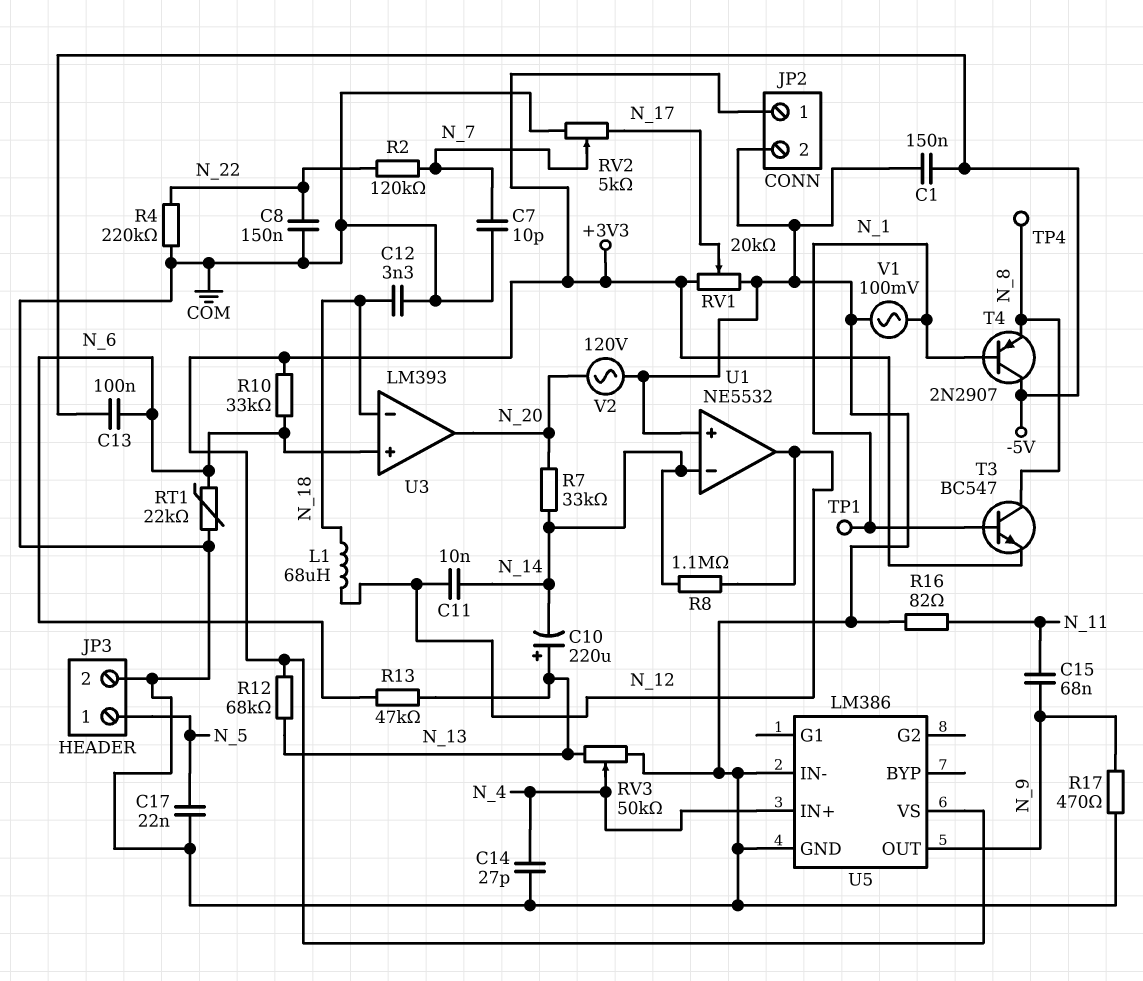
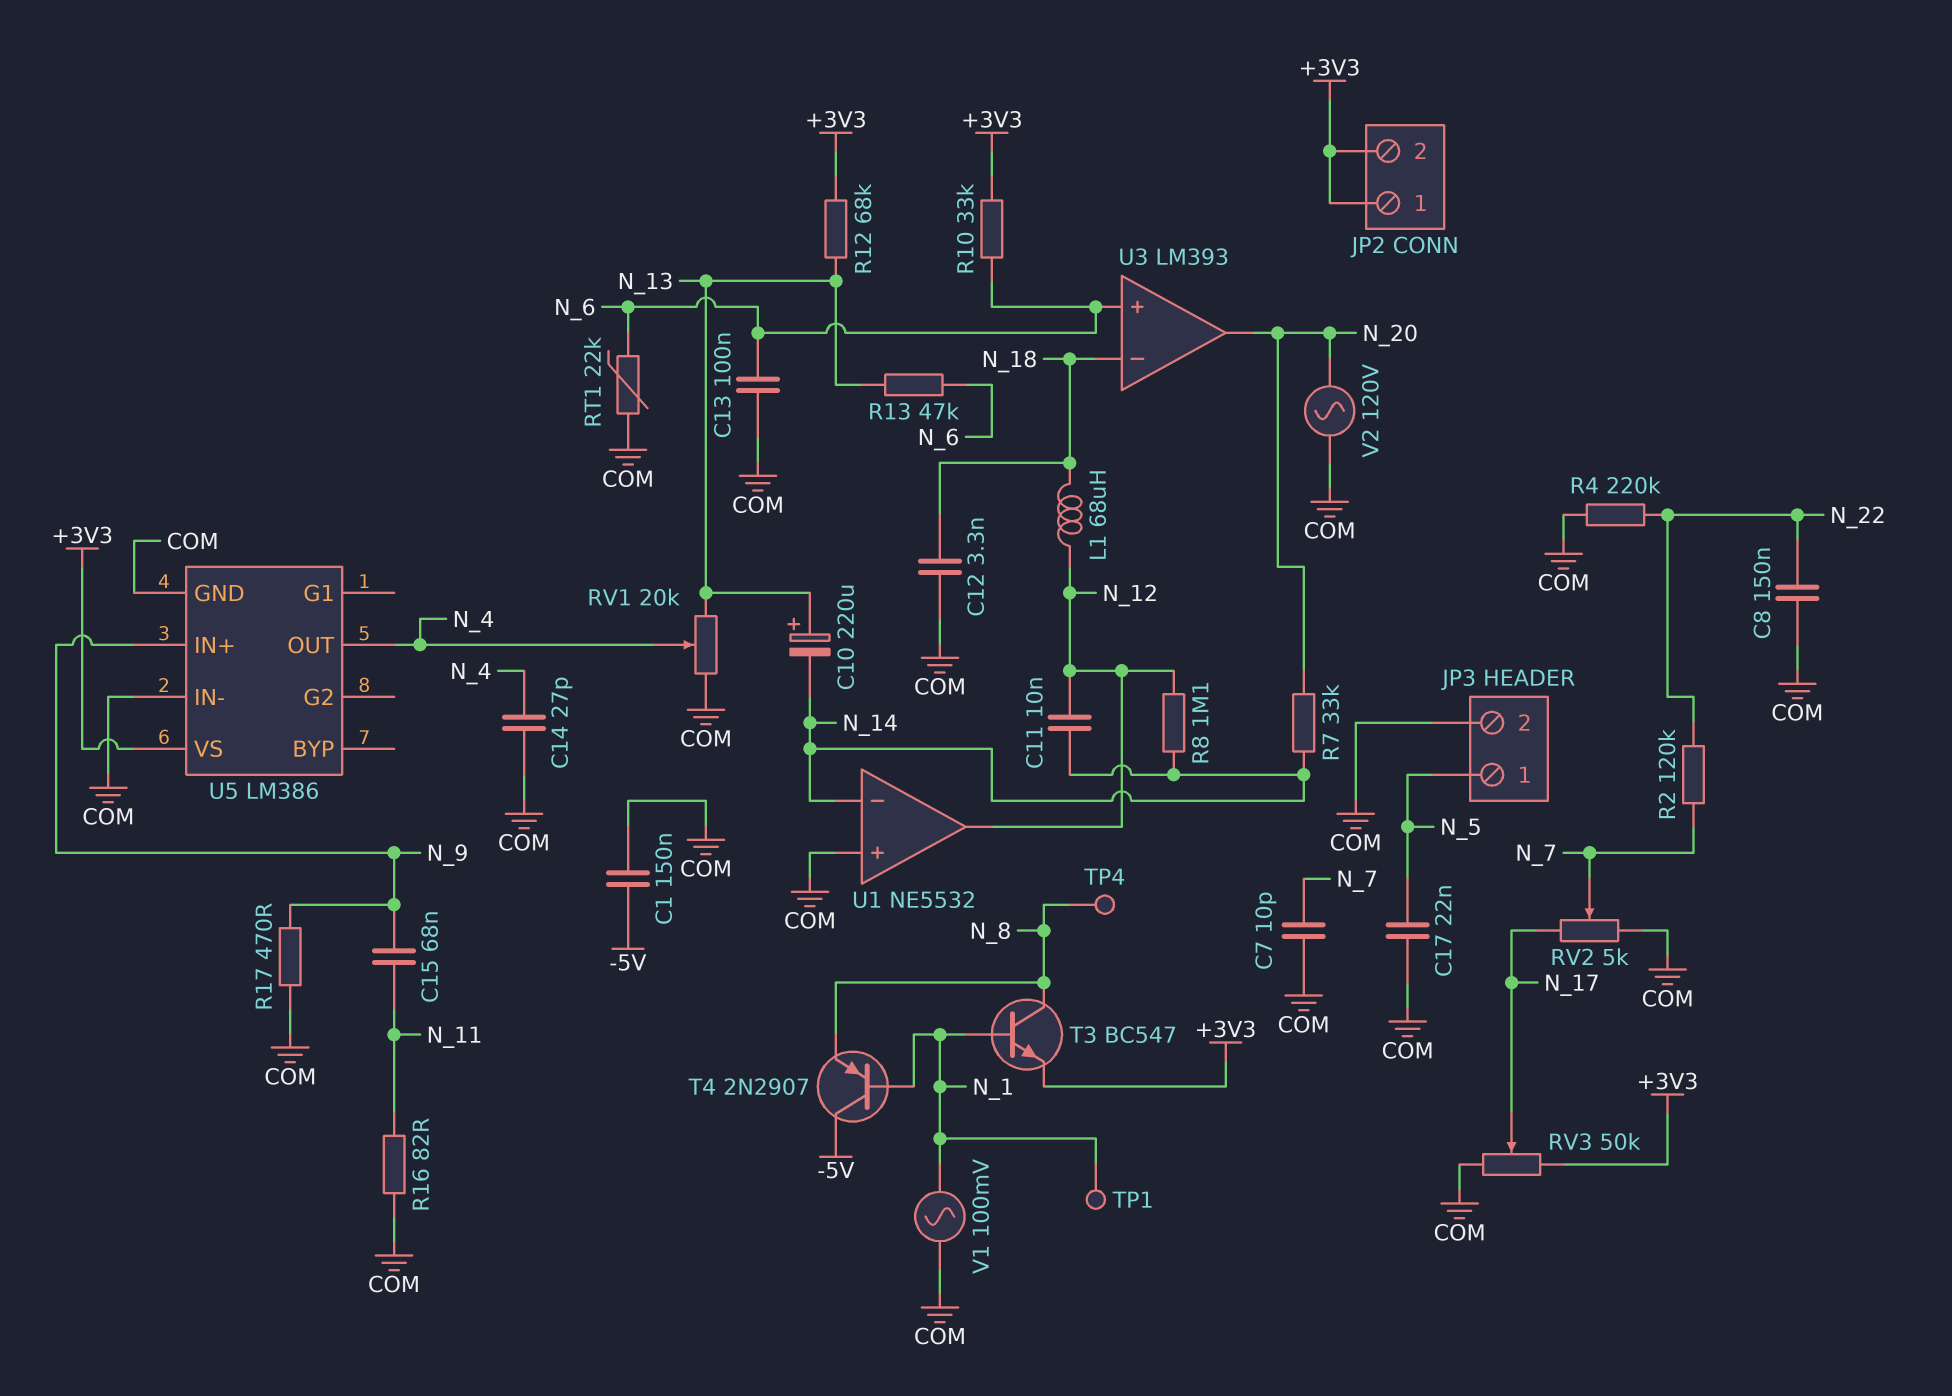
C13: 100nF (-5V, N_6) -> 100nF (COM, N_6)
JP2 pin 2: COM -> +3V3
RV1: 20k (+3V3, COM, wiper N_17) -> 20k (COM, N_13, wiper N_4)
RV3: 50k (COM, N_13, wiper N_4) -> 50k (+3V3, COM, wiper N_17)
U5 pin IN+: N_4 -> N_9
U5 pin OUT: N_9 -> N_4

